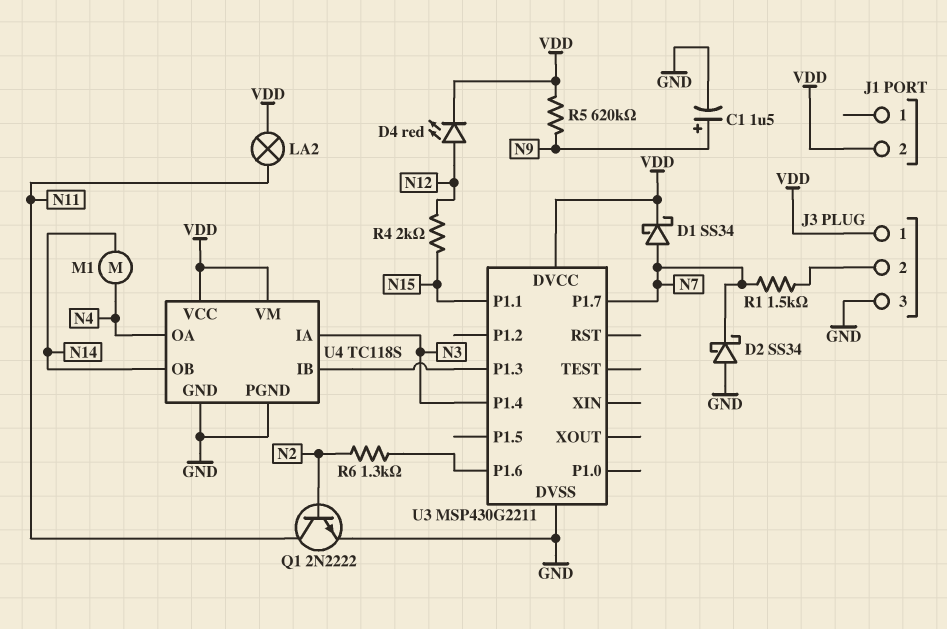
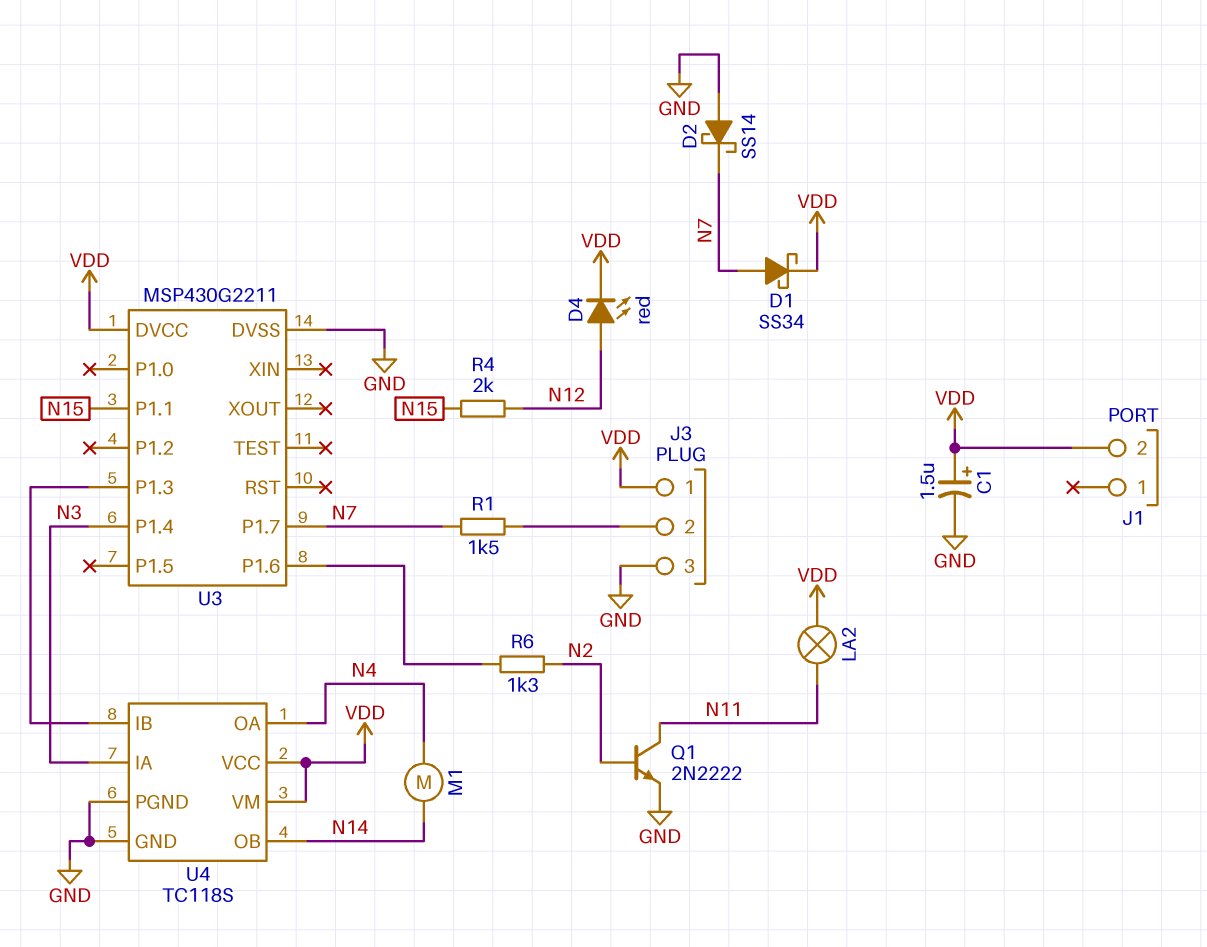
C1: 1.5uF (plus N9, minus GND) -> 1.5uF (plus VDD, minus GND)
D2: schottky SS34 (A GND, K N7) -> schottky SS14 (A GND, K N7)
R5: 620k (N9, VDD) -> none

